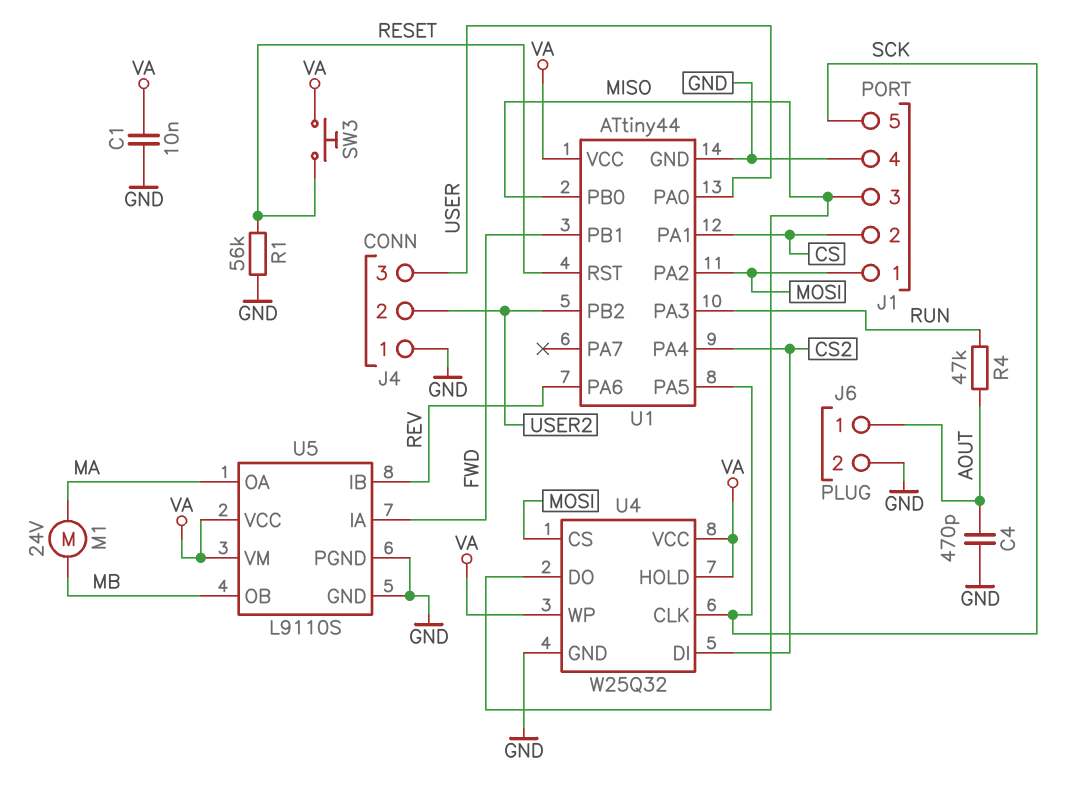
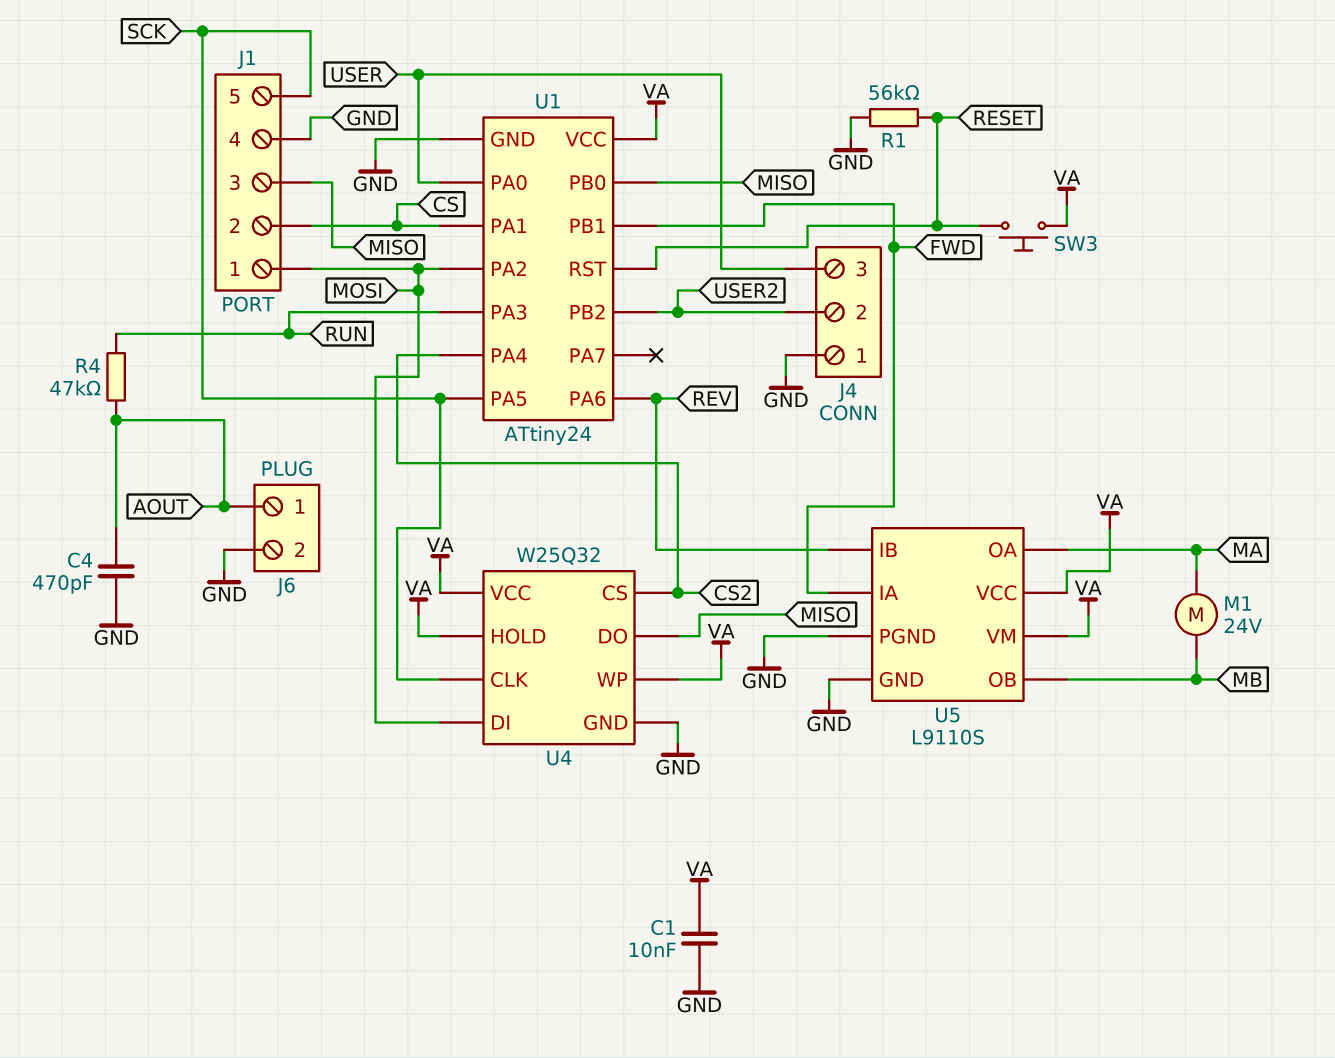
U1: ATtiny44 -> ATtiny24
U4 pin CS: MOSI -> CS2
U4 pin DI: CS2 -> MOSI

